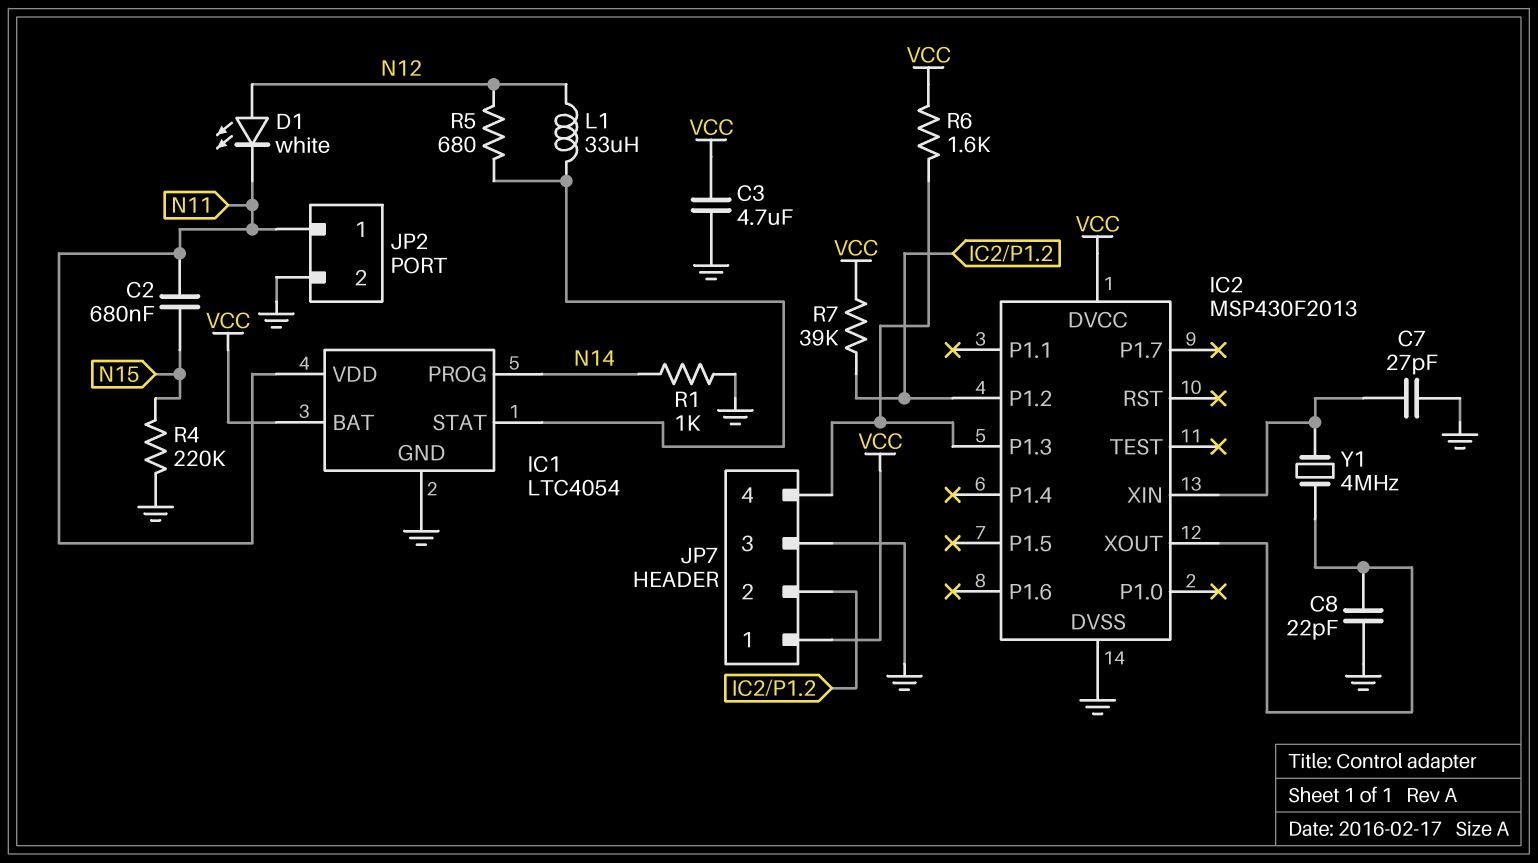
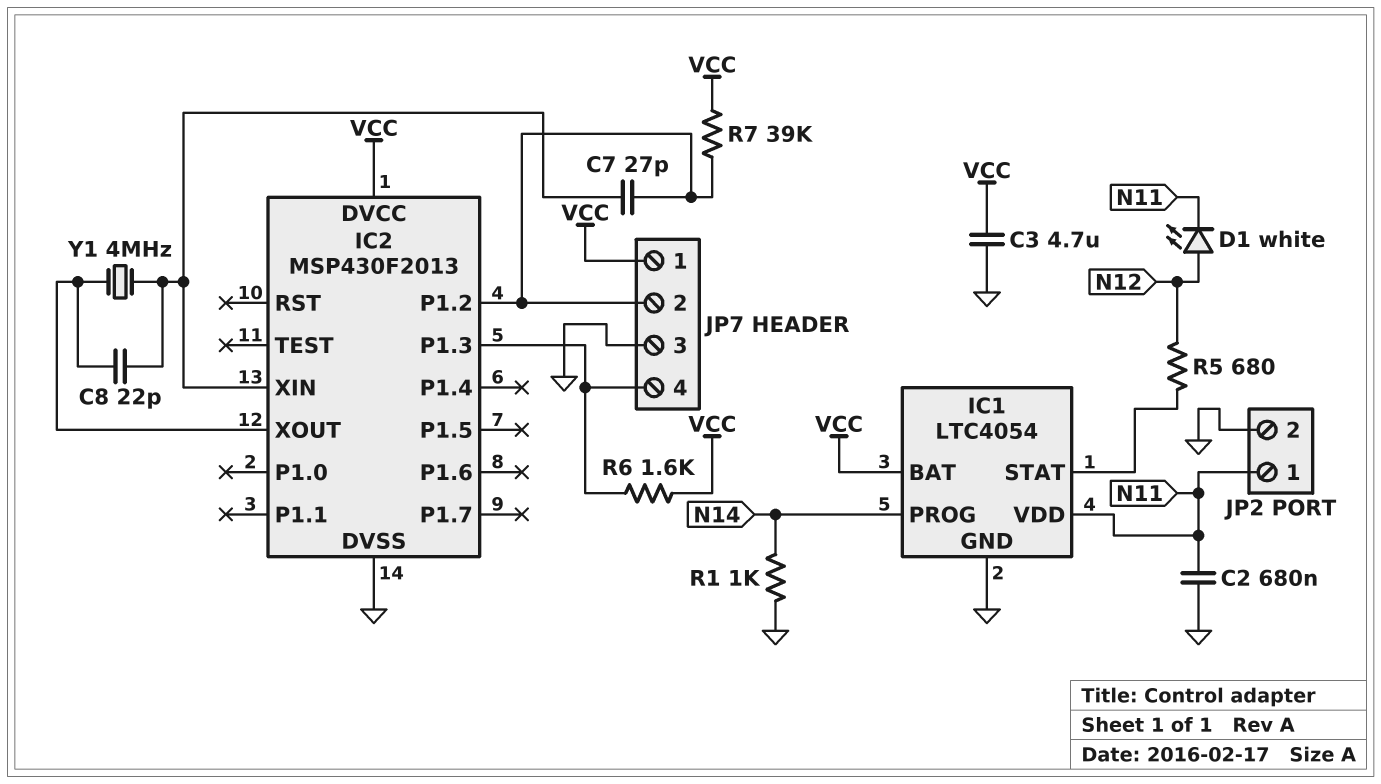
C2: 680nF (N11, N15) -> 680nF (GND, N11)
C7: 27pF (GND, IC2/XIN) -> 27pF (IC2/P1.2, IC2/XIN)
C8: 22pF (GND, IC2/XOUT) -> 22pF (IC2/XIN, IC2/XOUT)
L1: 33uH (IC1/STAT, N12) -> none
R4: 220k (GND, N15) -> none

